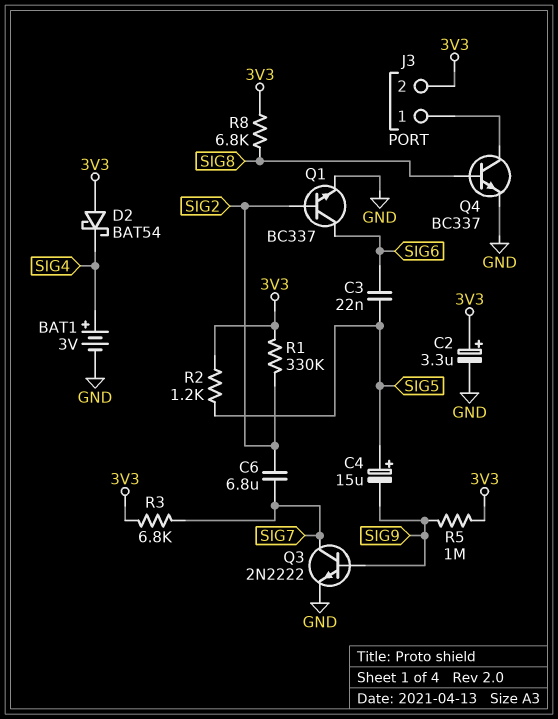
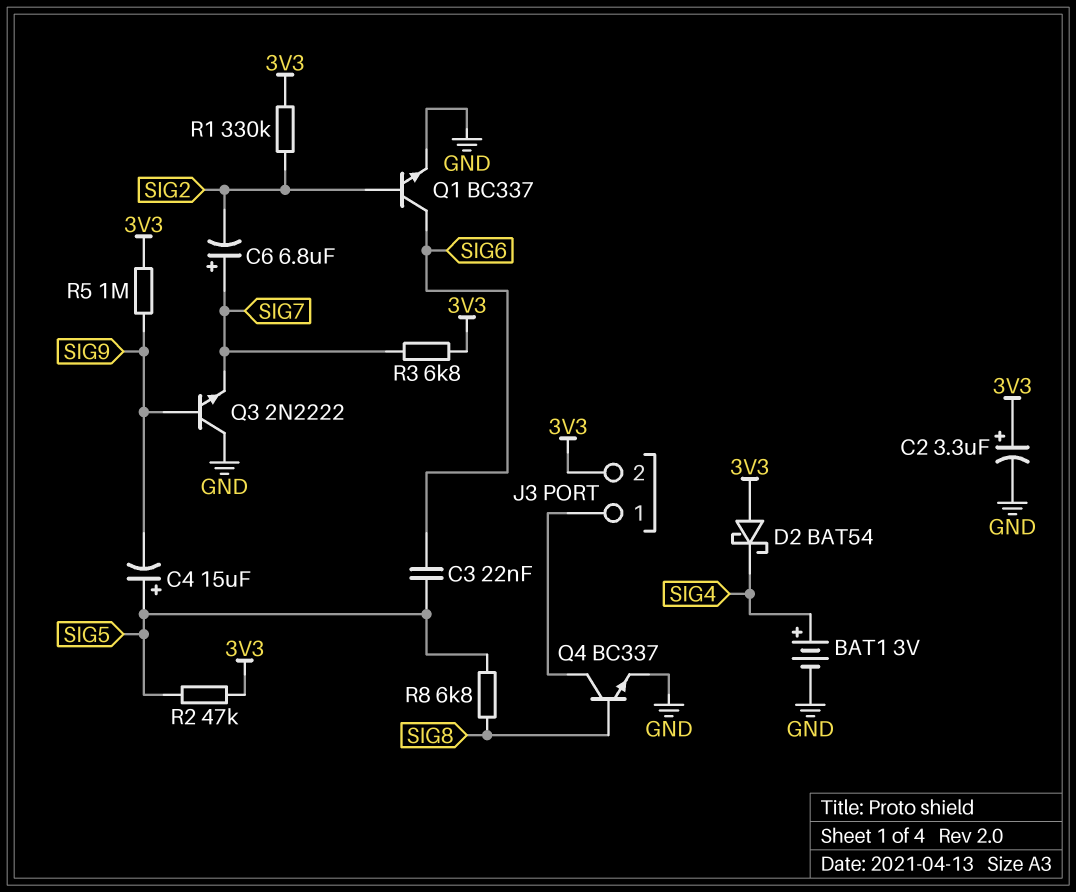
C6: 6.8uF (SIG2, SIG7) -> 6.8uF (plus SIG7, minus SIG2)
Q3: NPN 2N2222 (B SIG9, C SIG7, E GND) -> NPN 2N2222 (B SIG9, C GND, E SIG7)
R2: 1.2k (3V3, SIG5) -> 47k (3V3, SIG5)
R8: 6.8k (3V3, SIG8) -> 6.8k (SIG5, SIG8)

